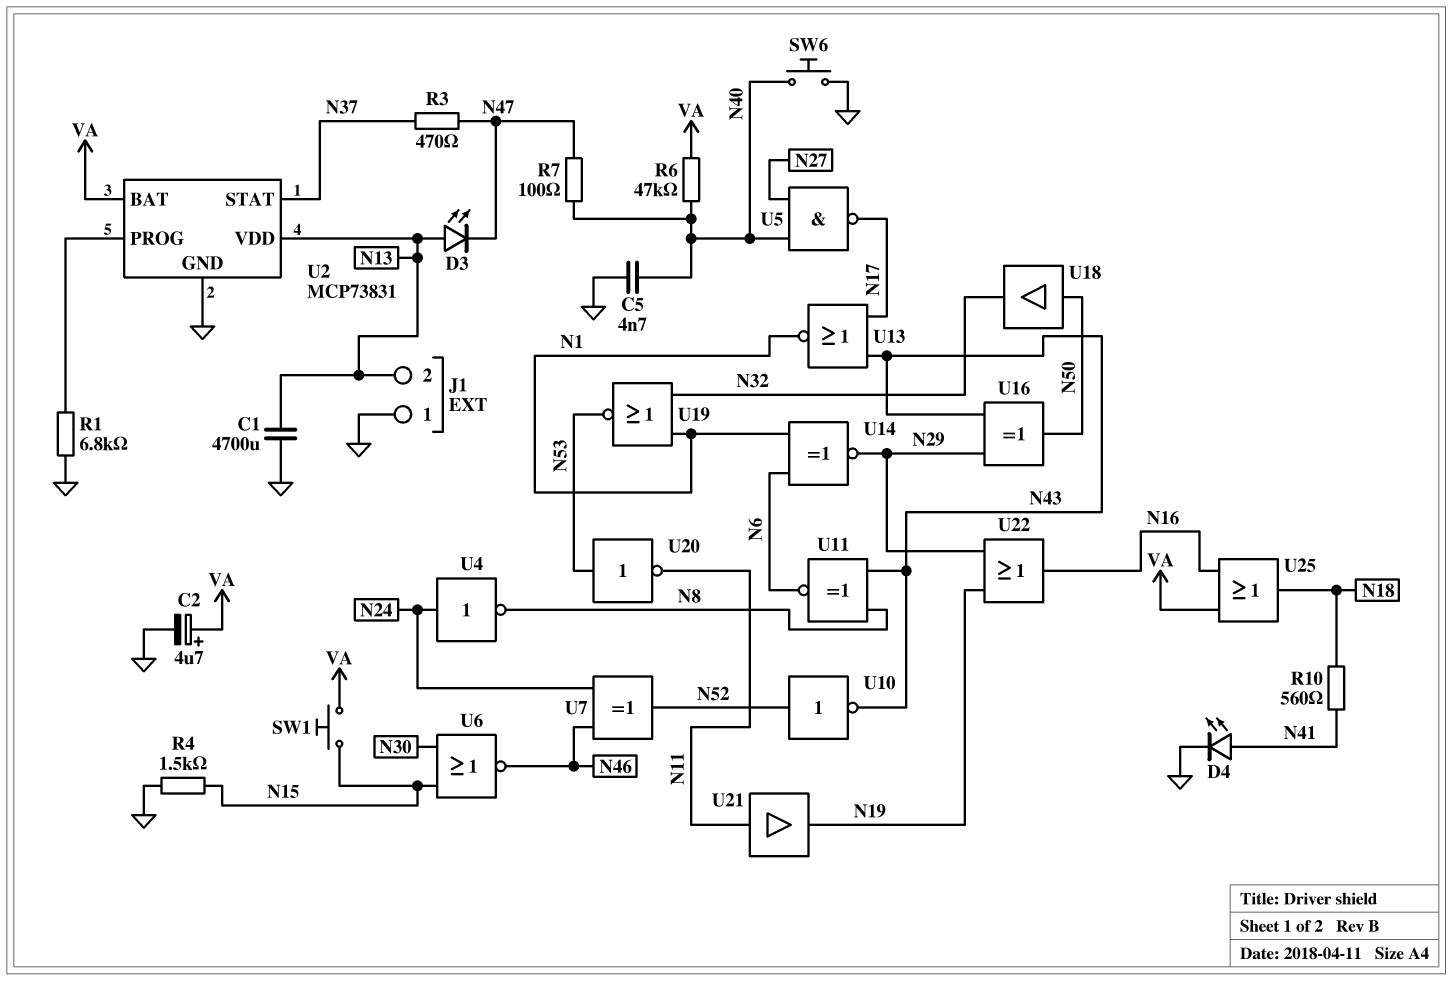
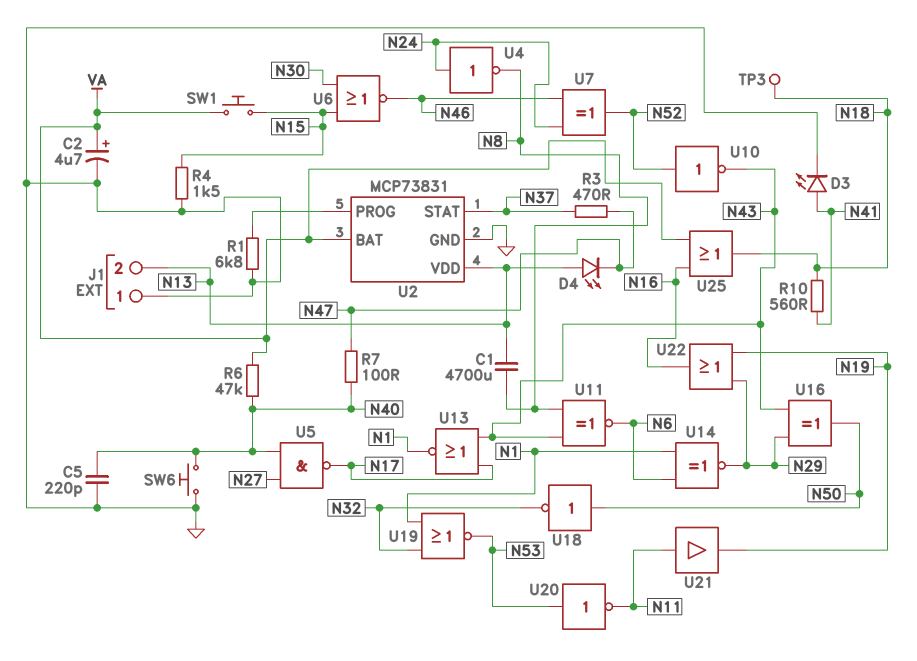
C1: 4700uF (GND, N13) -> 4700uF (N8, N13)
C5: 4.7nF (GND, N40) -> 220pF (GND, N40)
D3: LED (A N13, K N47) -> LED (A N41, K GND)
D4: LED (A N41, K GND) -> LED (A N13, K N47)
TP3: none -> test point (N18)
U18: buffer (in N50, out N32) -> NOT (in N50, out N32)

